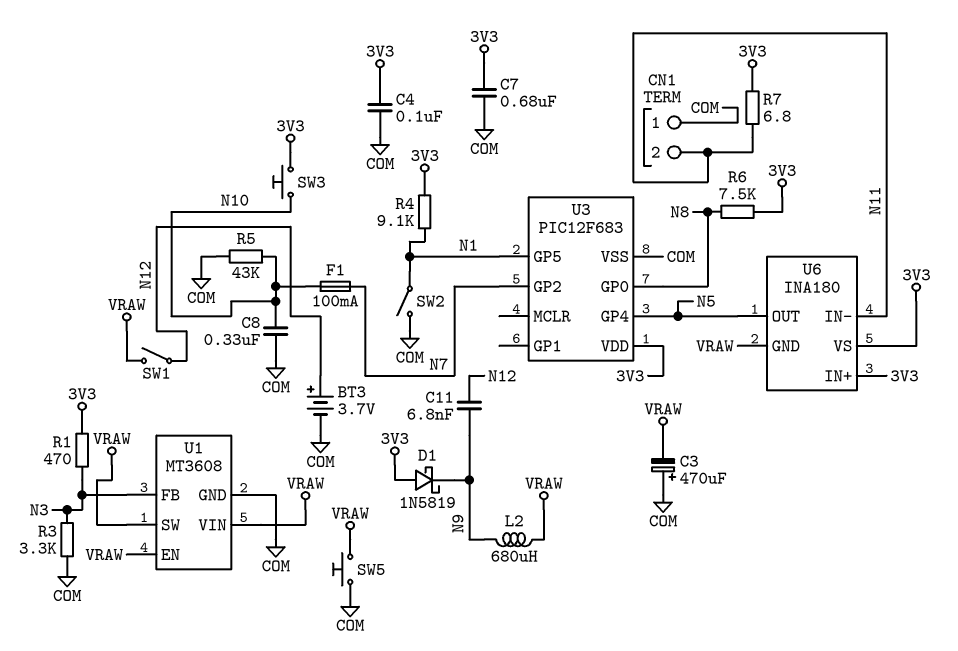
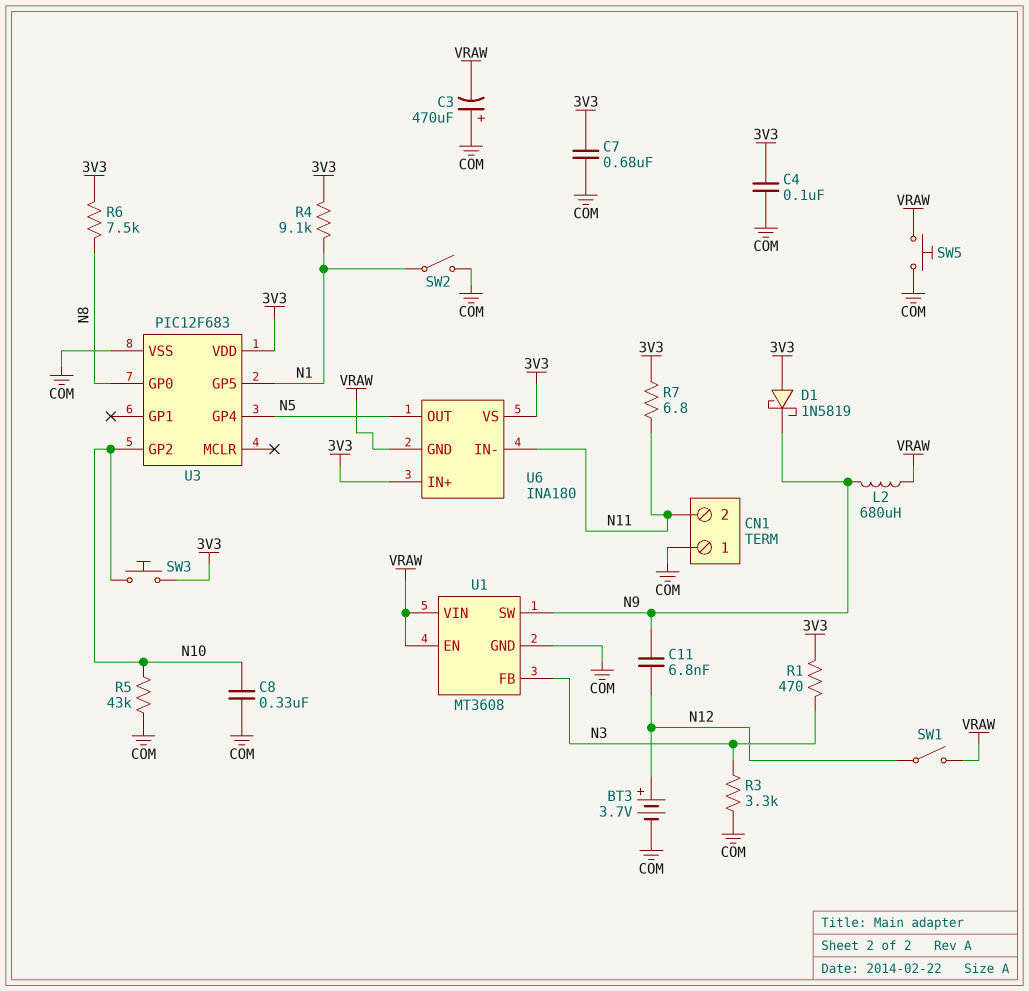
F1: 100mA (N7, N10) -> none
U1 pin SW: VRAW -> N9
U3 pin GP2: N7 -> N10

